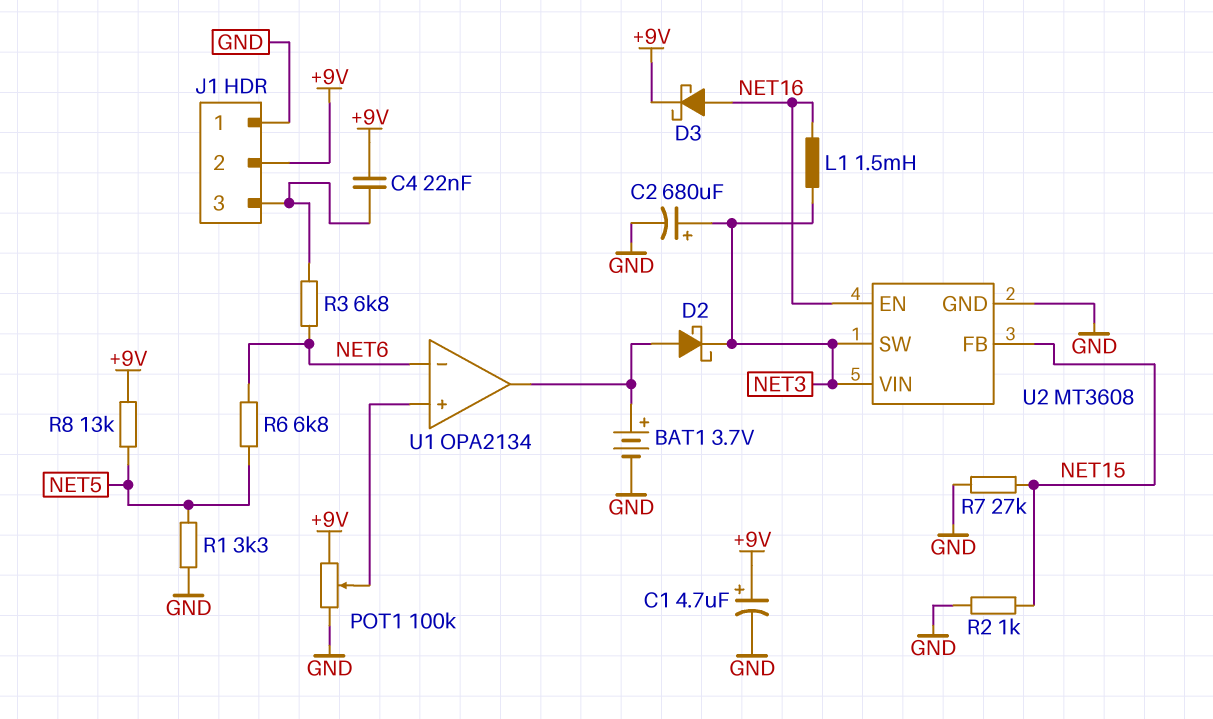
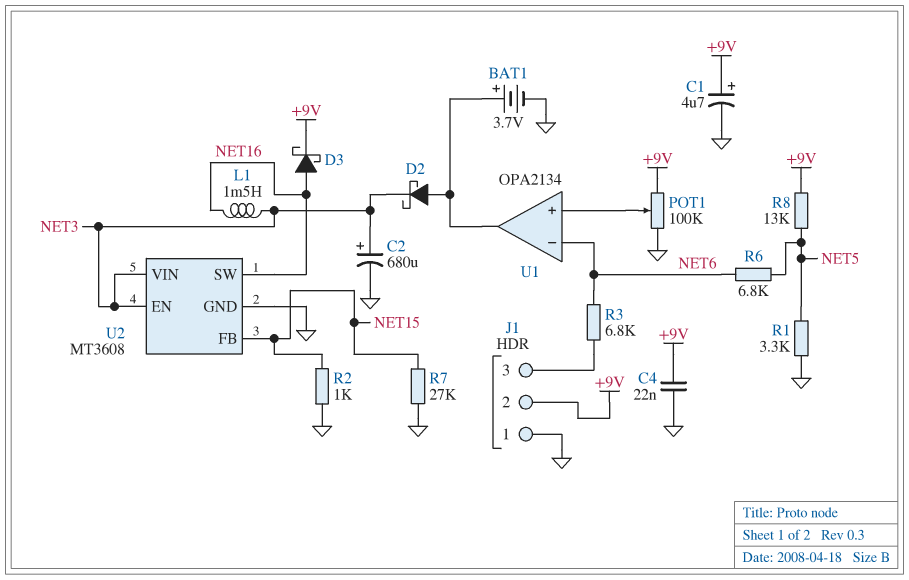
C4: 22nF (+9V, J1/3) -> 22nF (+9V, GND)
U2 pin EN: NET16 -> NET3
U2 pin SW: NET3 -> NET16

